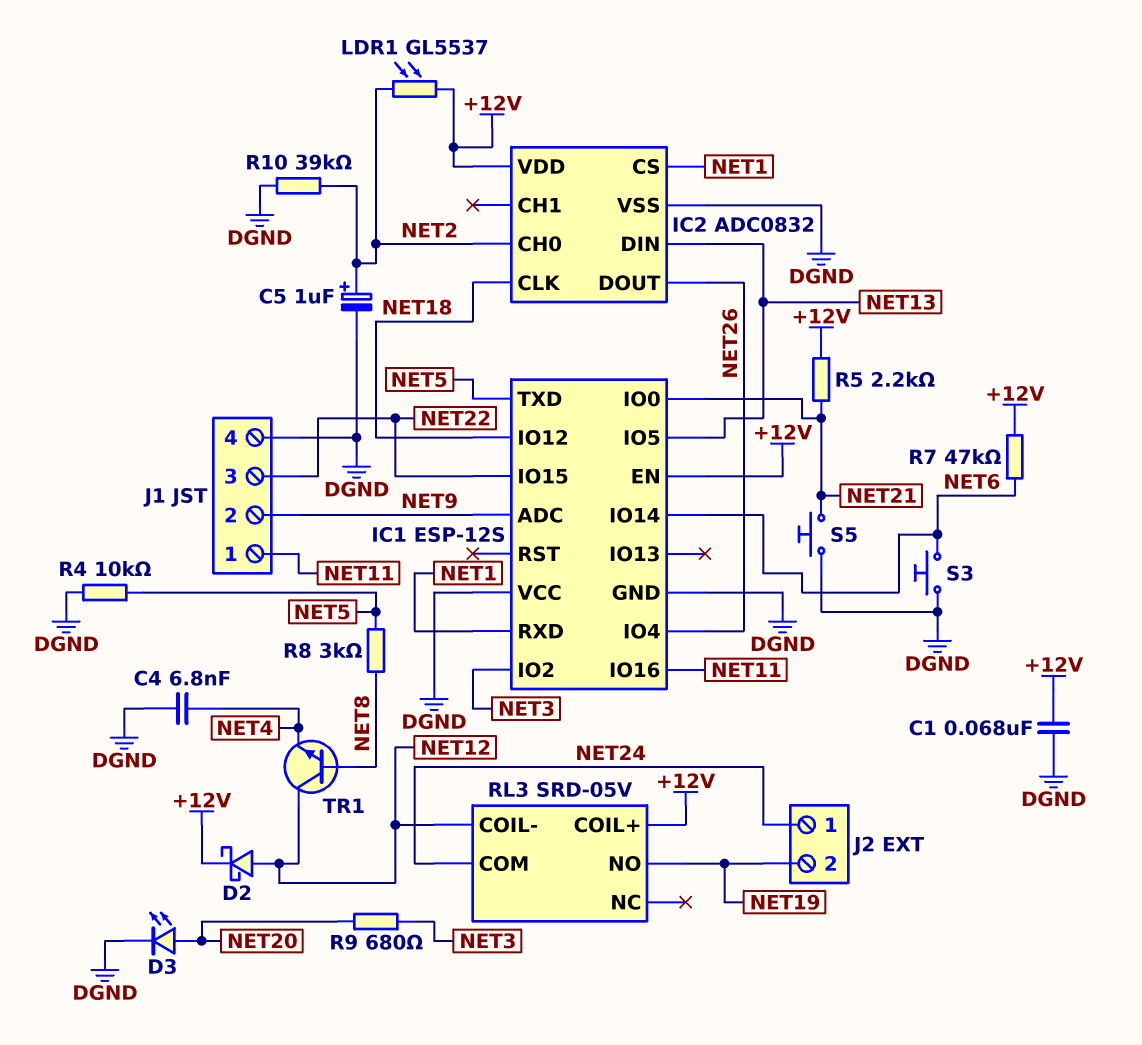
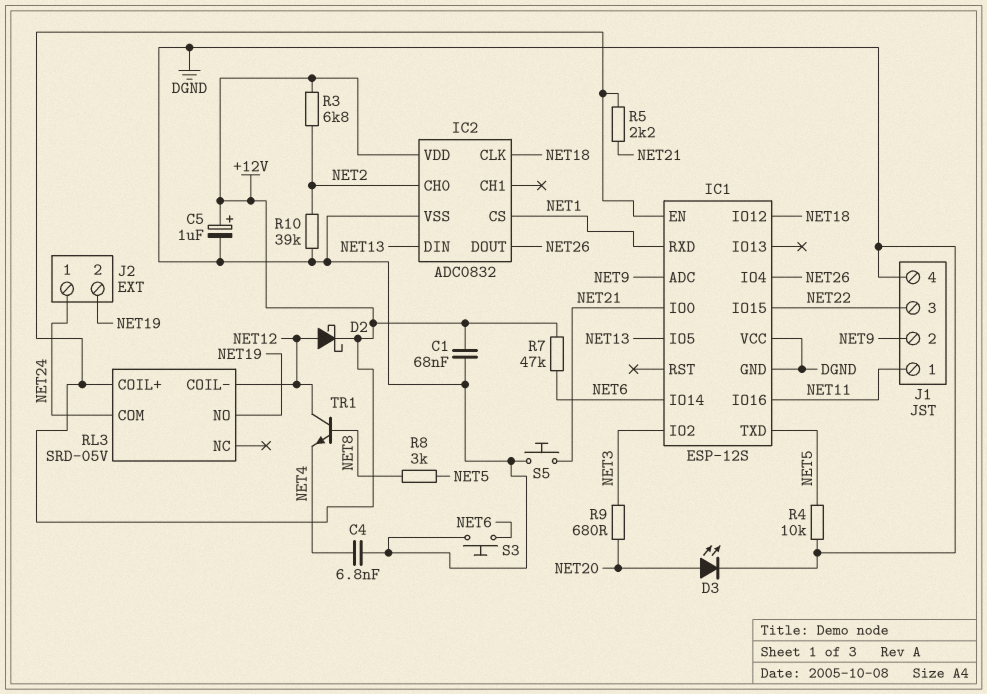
C5: 1uF (plus NET2, minus DGND) -> 1uF (plus +12V, minus DGND)
LDR1: GL5537 (+12V, NET2) -> none
R3: none -> 6.8k (+12V, NET2)

